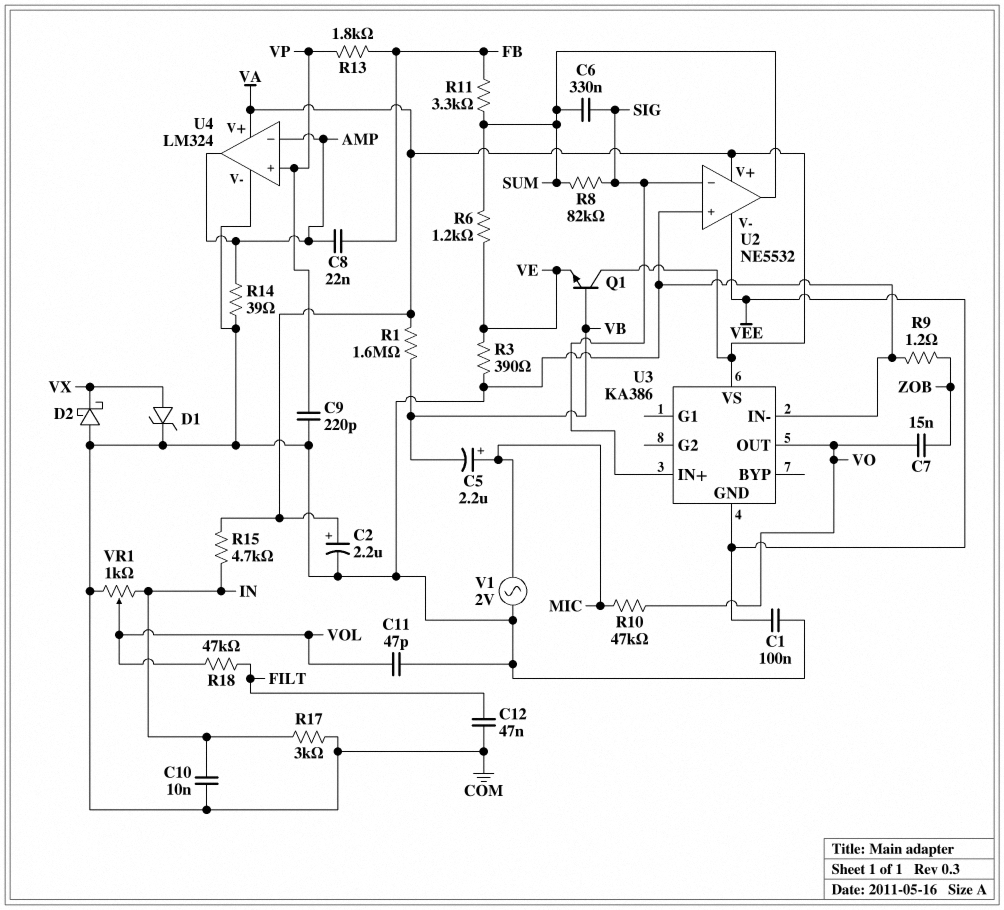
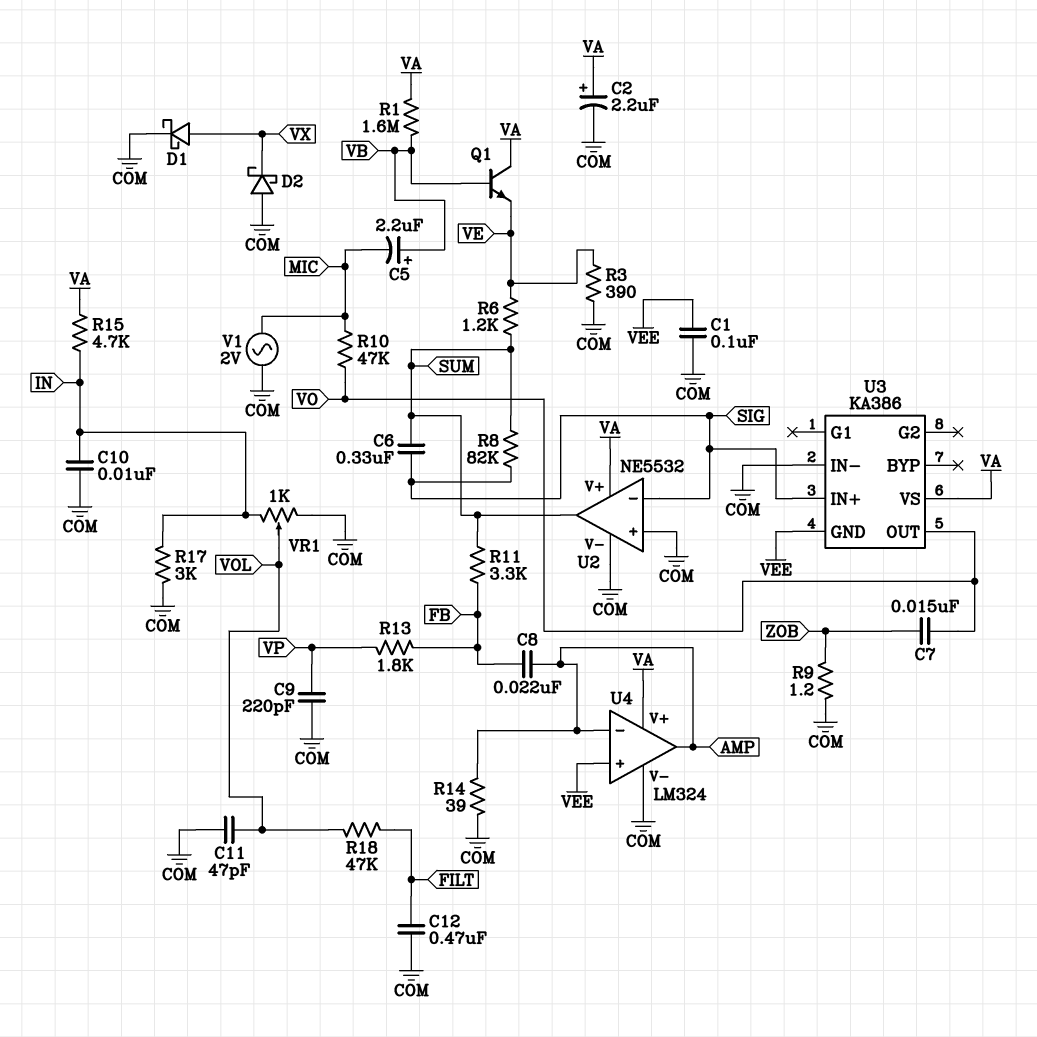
C5: 2.2uF (plus MIC, minus VB) -> 2.2uF (plus VB, minus MIC)
C12: 47nF (COM, FILT) -> 470nF (COM, FILT)
D1: zener (A VX, K COM) -> schottky (A VX, K COM)
U2 pin V-: VEE -> COM
U4 pin in+: VP -> VEE

